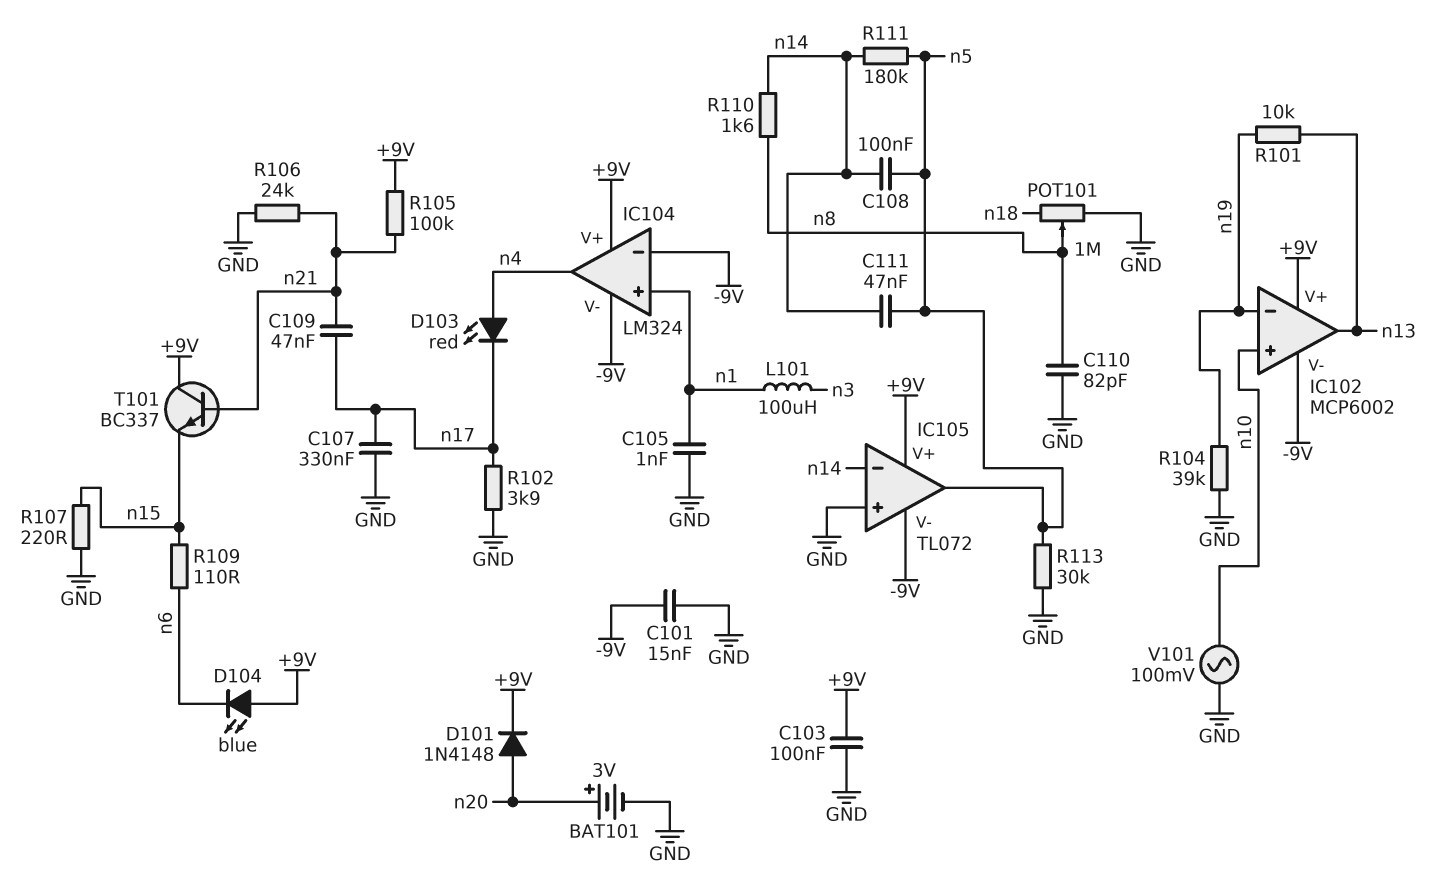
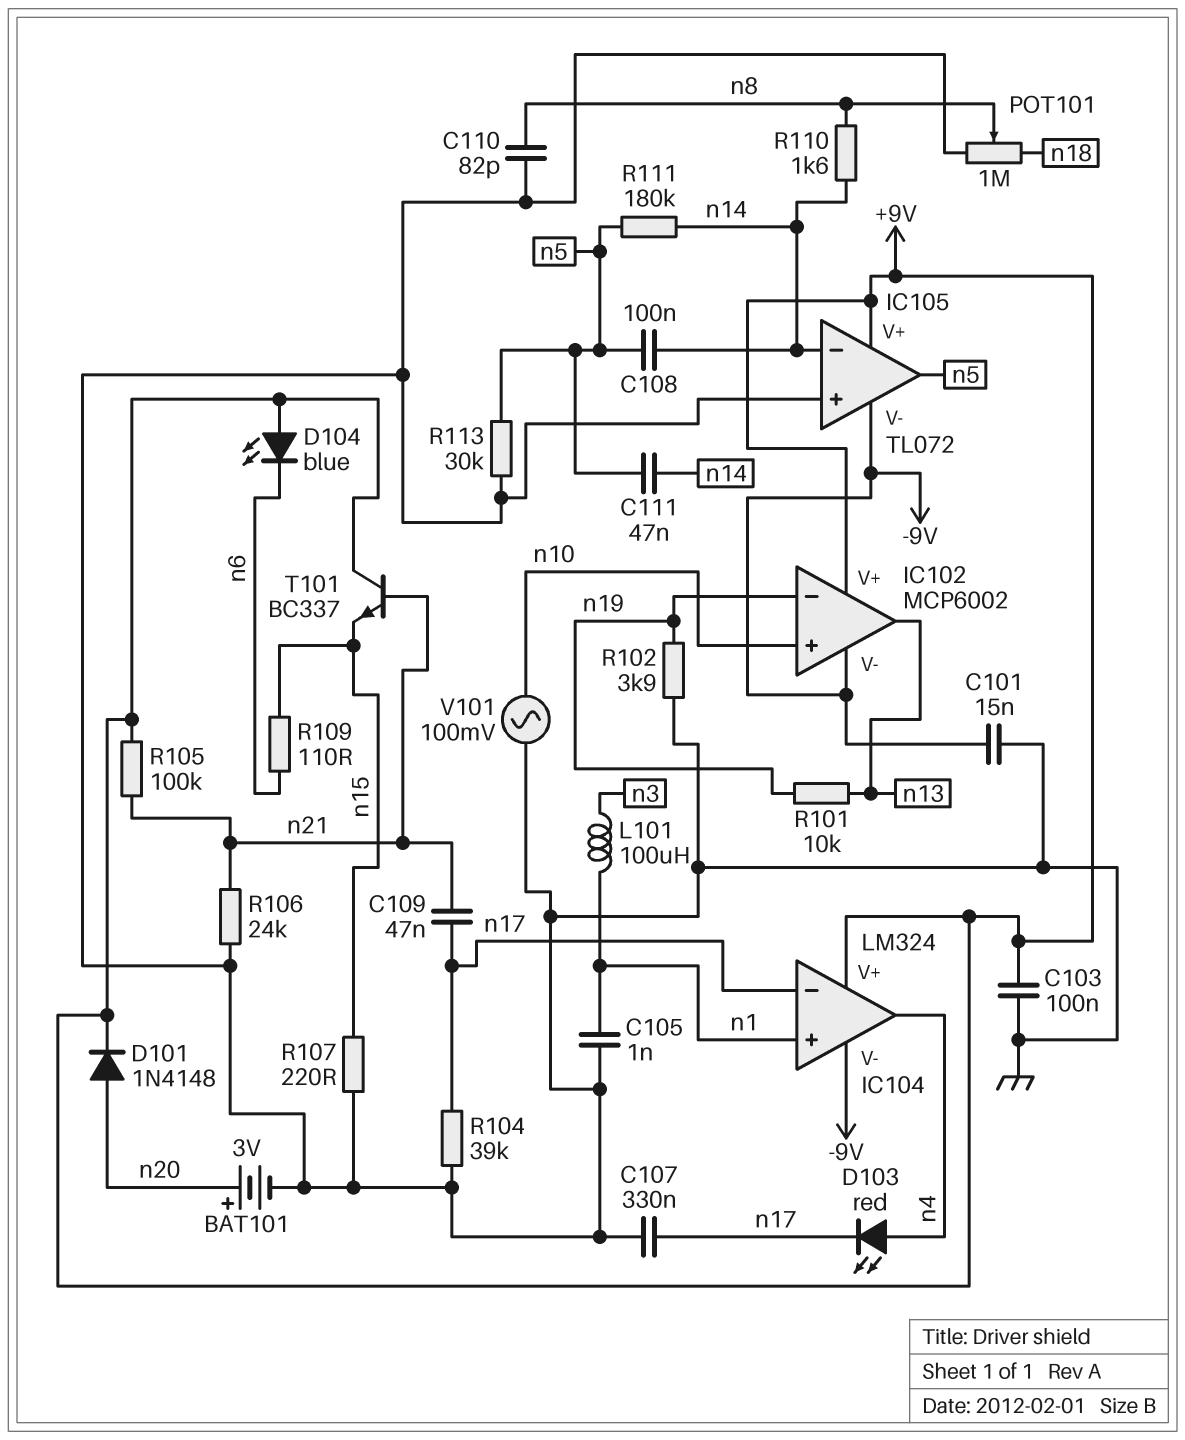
IC104 pin in-: -9V -> n17
R102: 3.9k (GND, n17) -> 3.9k (GND, n19)
R104: 39k (GND, n19) -> 39k (GND, n17)

